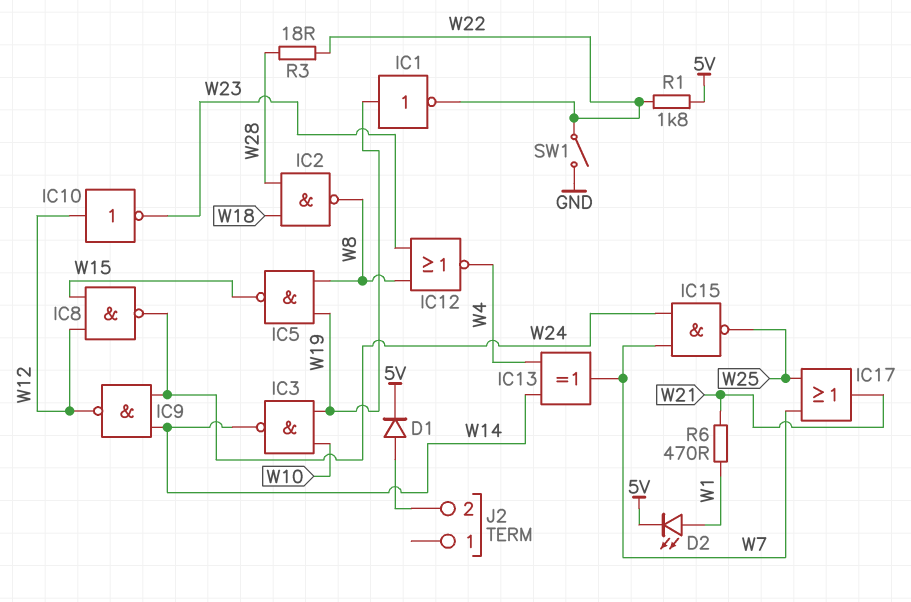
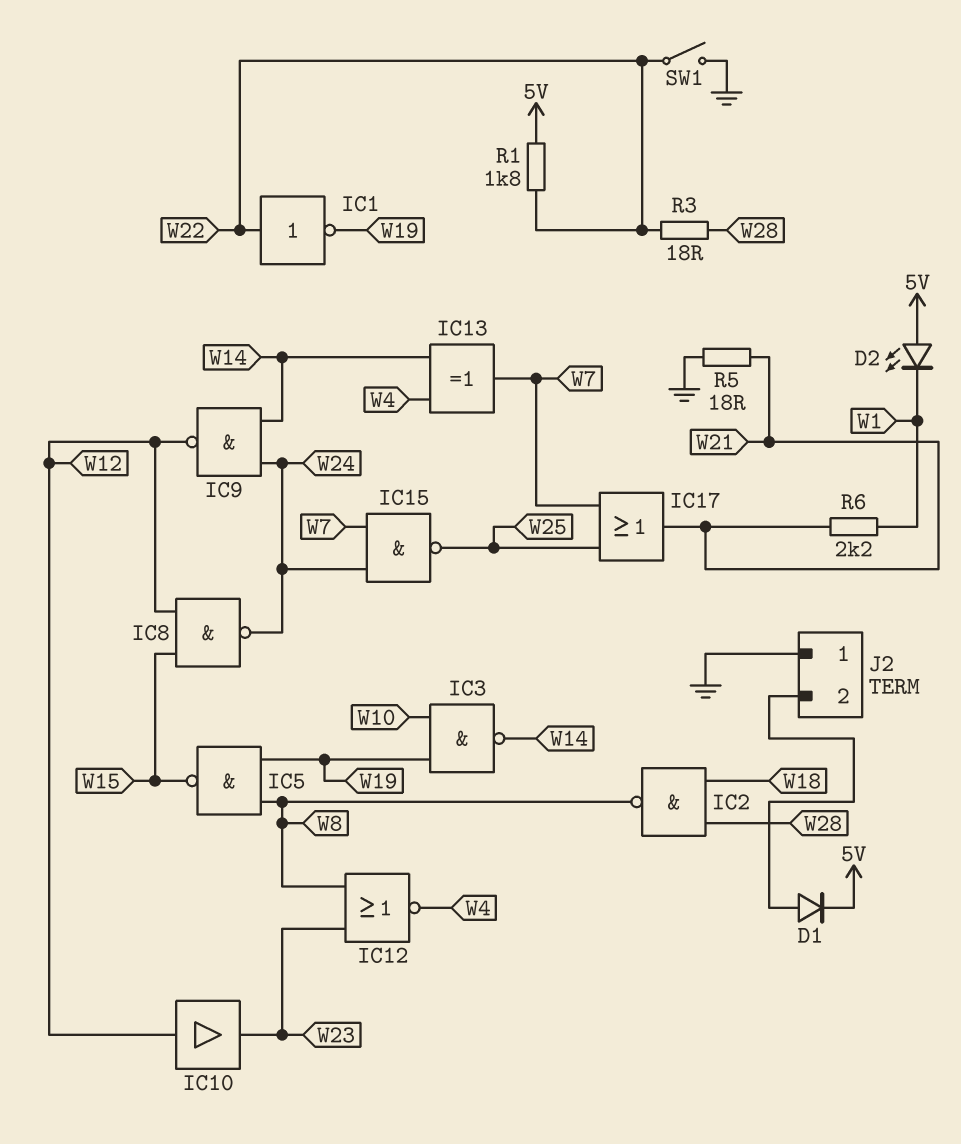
D2: LED (A W1, K 5V) -> LED (A 5V, K W1)
IC1: NOT (in W19, out W22) -> NOT (in W22, out W19)
IC10: NOT (in W12, out W23) -> buffer (in W12, out W23)
J2 pin 1: none -> GND
R5: none -> 18 (GND, W21)
R6: 470 (W1, W21) -> 2.2k (W1, W21)

